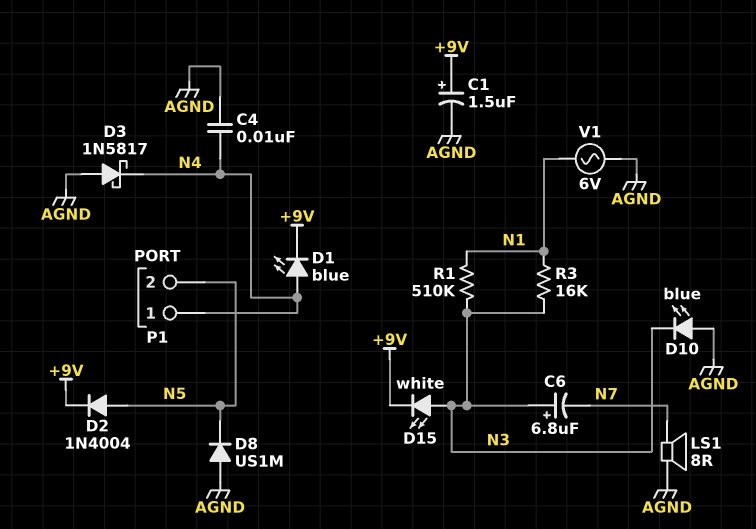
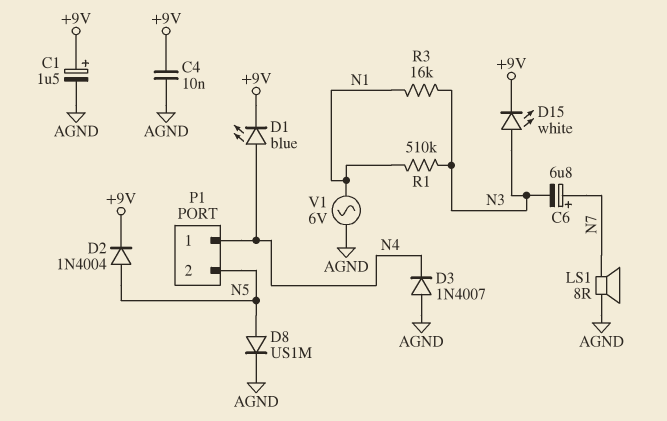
C4: 10nF (AGND, N4) -> 10nF (+9V, AGND)
C6: 6.8uF (plus N3, minus N7) -> 6.8uF (plus N7, minus N3)
D3: schottky 1N5817 (A AGND, K N4) -> diode 1N4007 (A AGND, K N4)
D8: diode US1M (A AGND, K N5) -> diode US1M (A N5, K AGND)
D10: LED blue (A AGND, K N3) -> none

